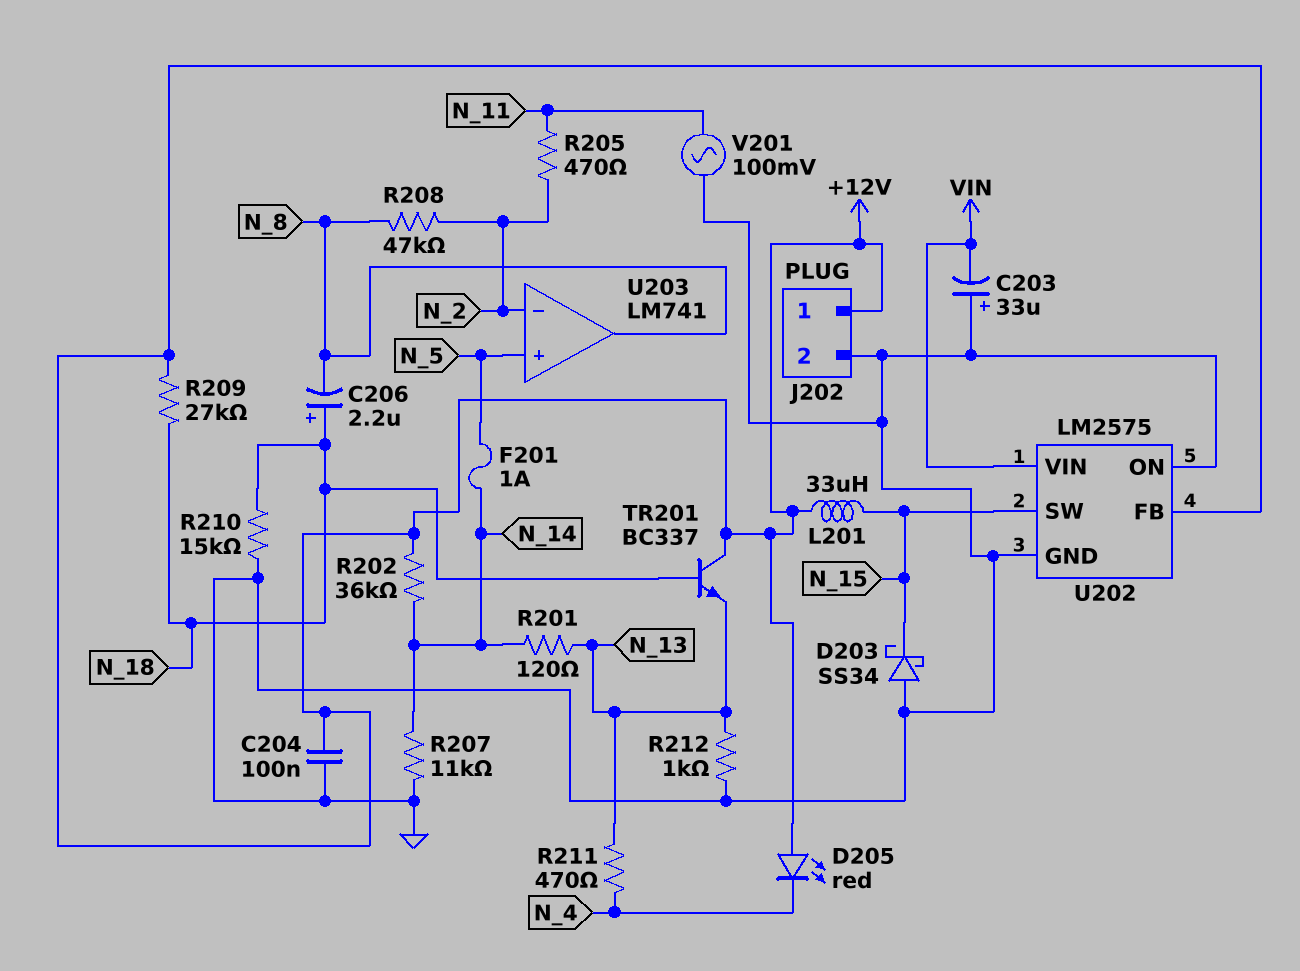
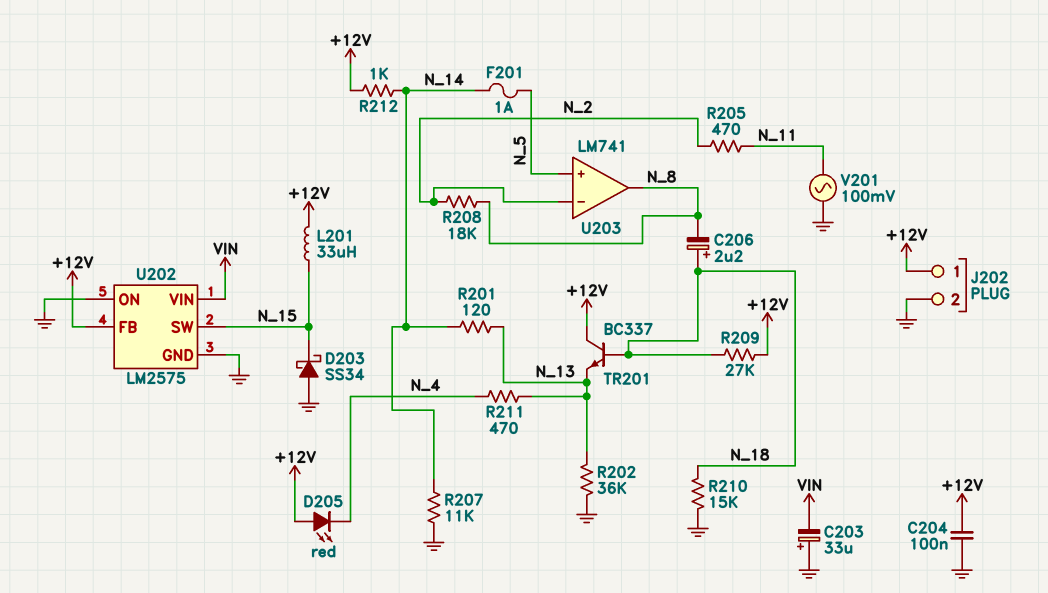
R202: 36k (+12V, N_14) -> 36k (GND, N_13)
R208: 47k (N_2, N_8) -> 18k (N_2, N_8)
R212: 1k (GND, N_13) -> 1k (+12V, N_14)

